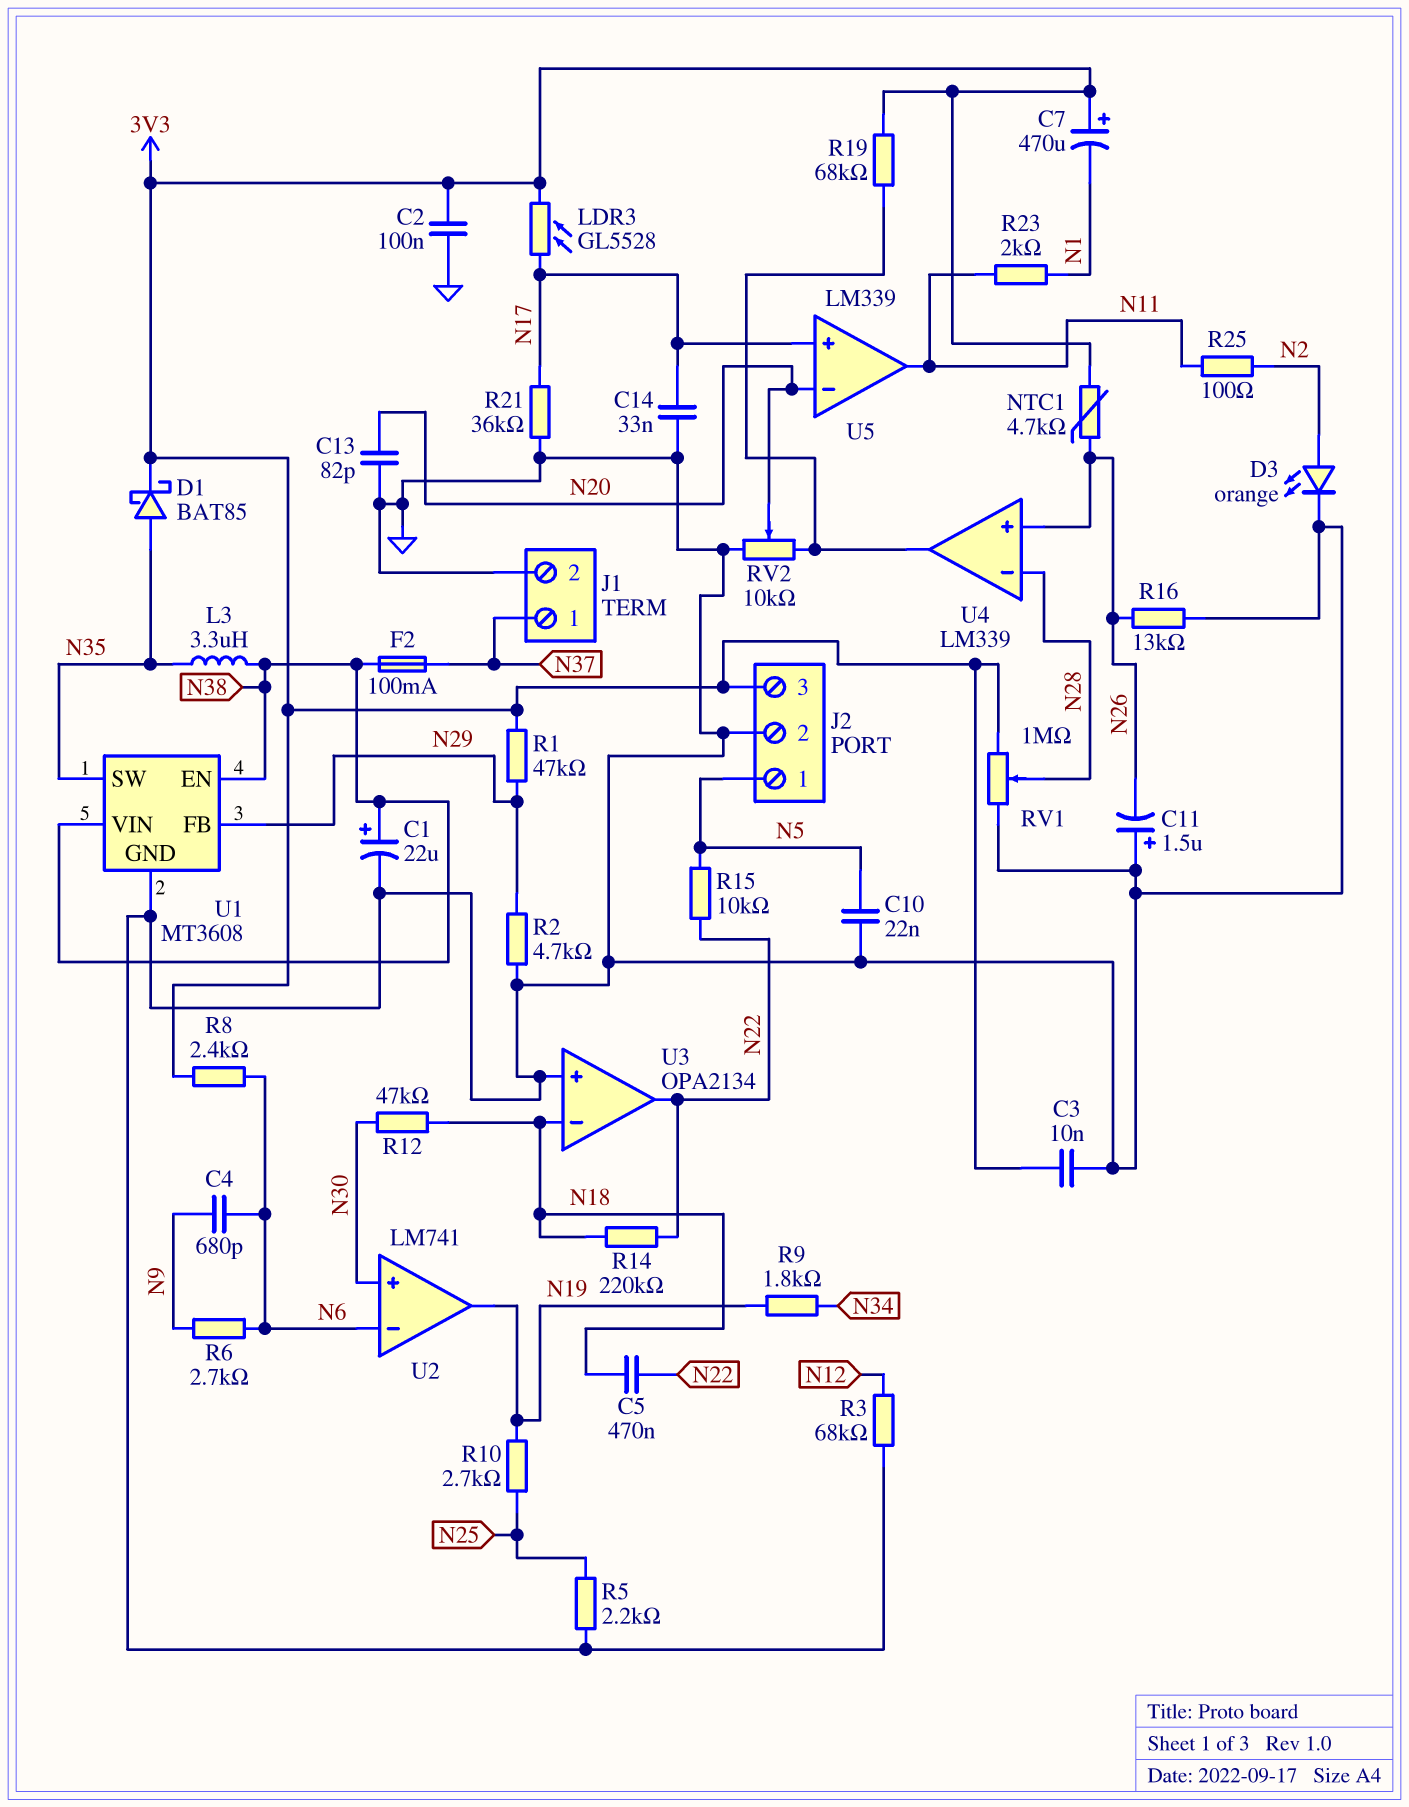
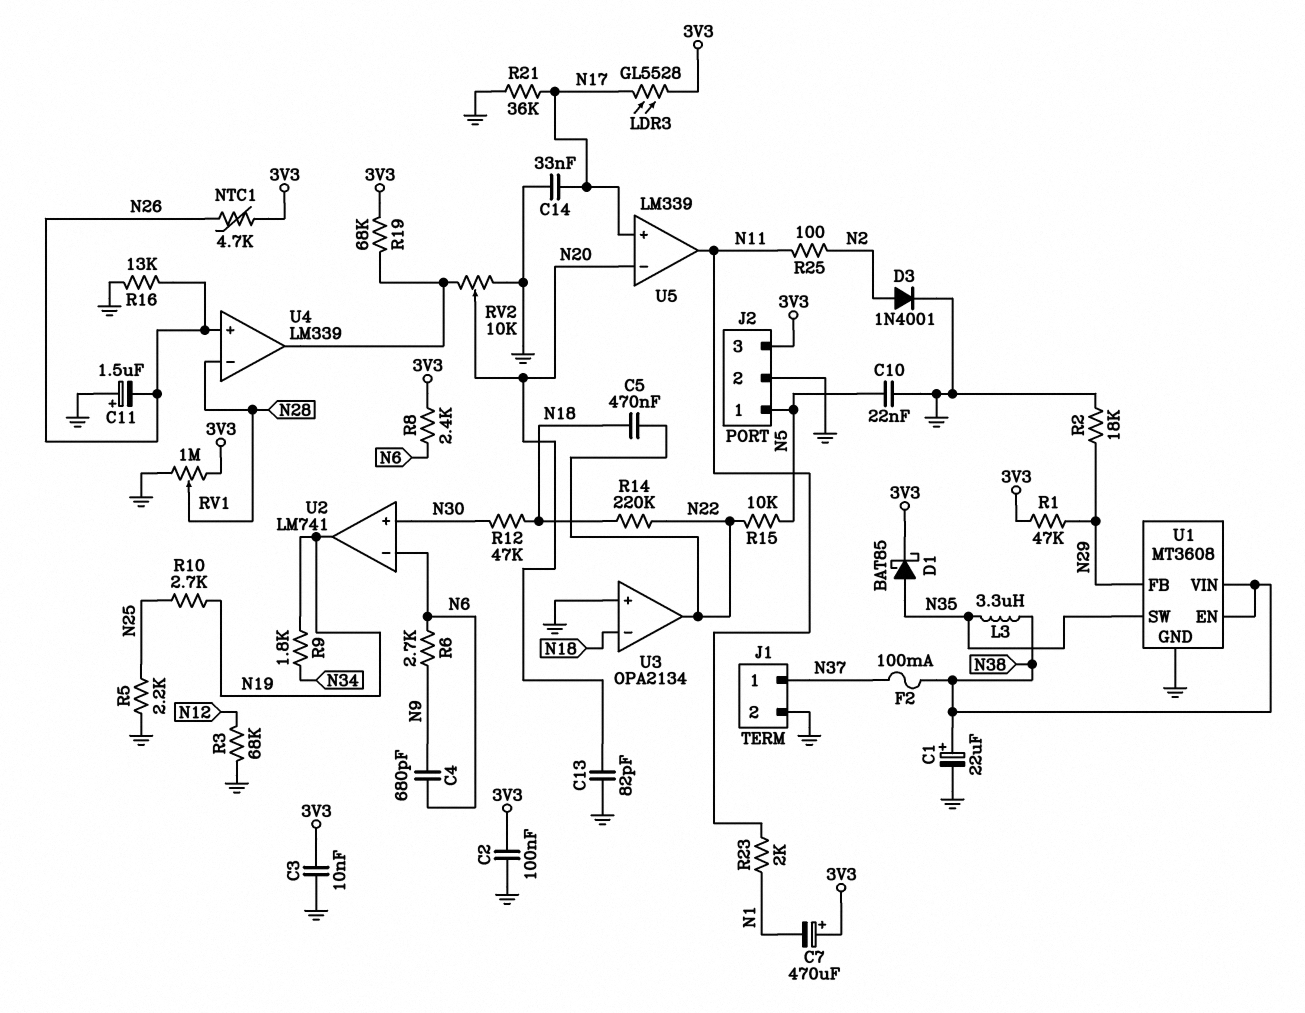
D3: LED orange (A N2, K GND) -> diode 1N4001 (A N2, K GND)
R2: 4.7k (GND, N29) -> 18k (GND, N29)

